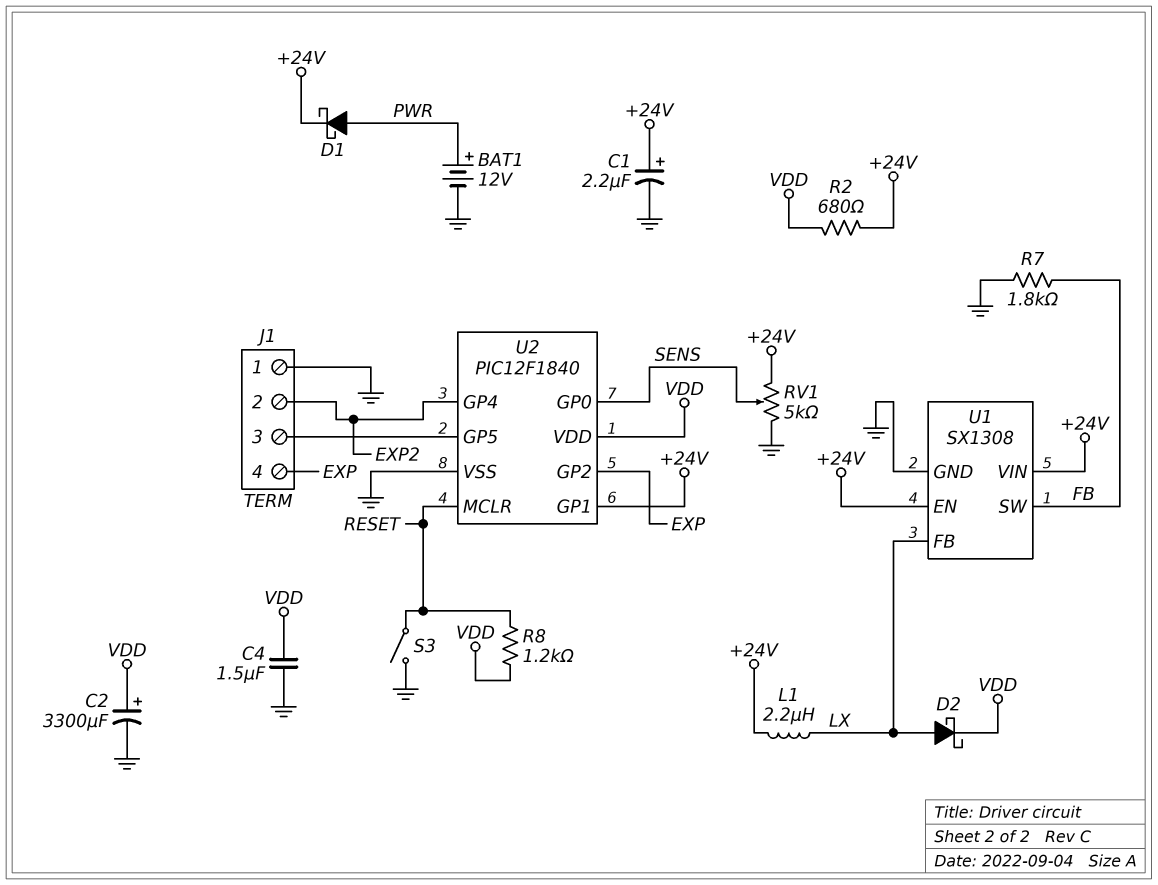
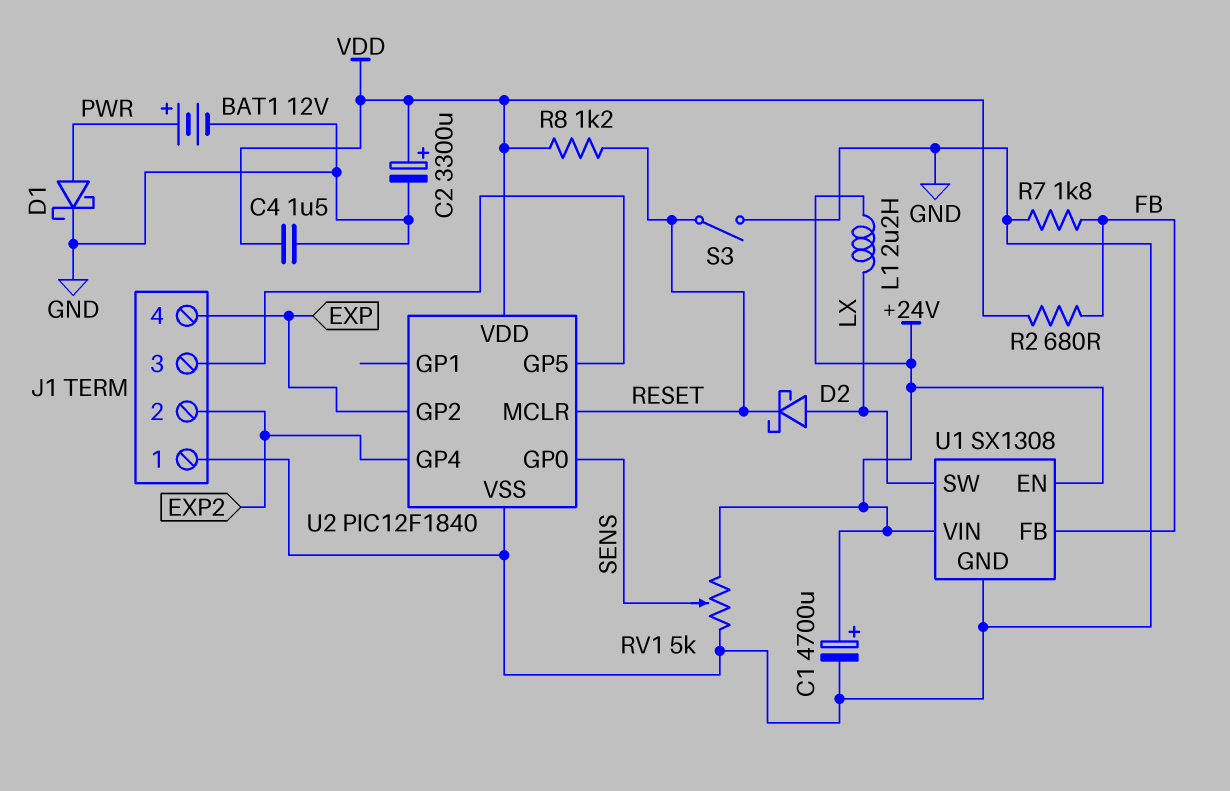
C1: 2.2uF (plus +24V, minus GND) -> 4700uF (plus +24V, minus GND)
D1: schottky (A PWR, K +24V) -> schottky (A PWR, K GND)
D2: schottky (A LX, K VDD) -> schottky (A LX, K RESET)
R2: 680 (+24V, VDD) -> 680 (FB, VDD)
U1 pin FB: LX -> FB
U1 pin SW: FB -> LX
U2 pin GP1: +24V -> none

